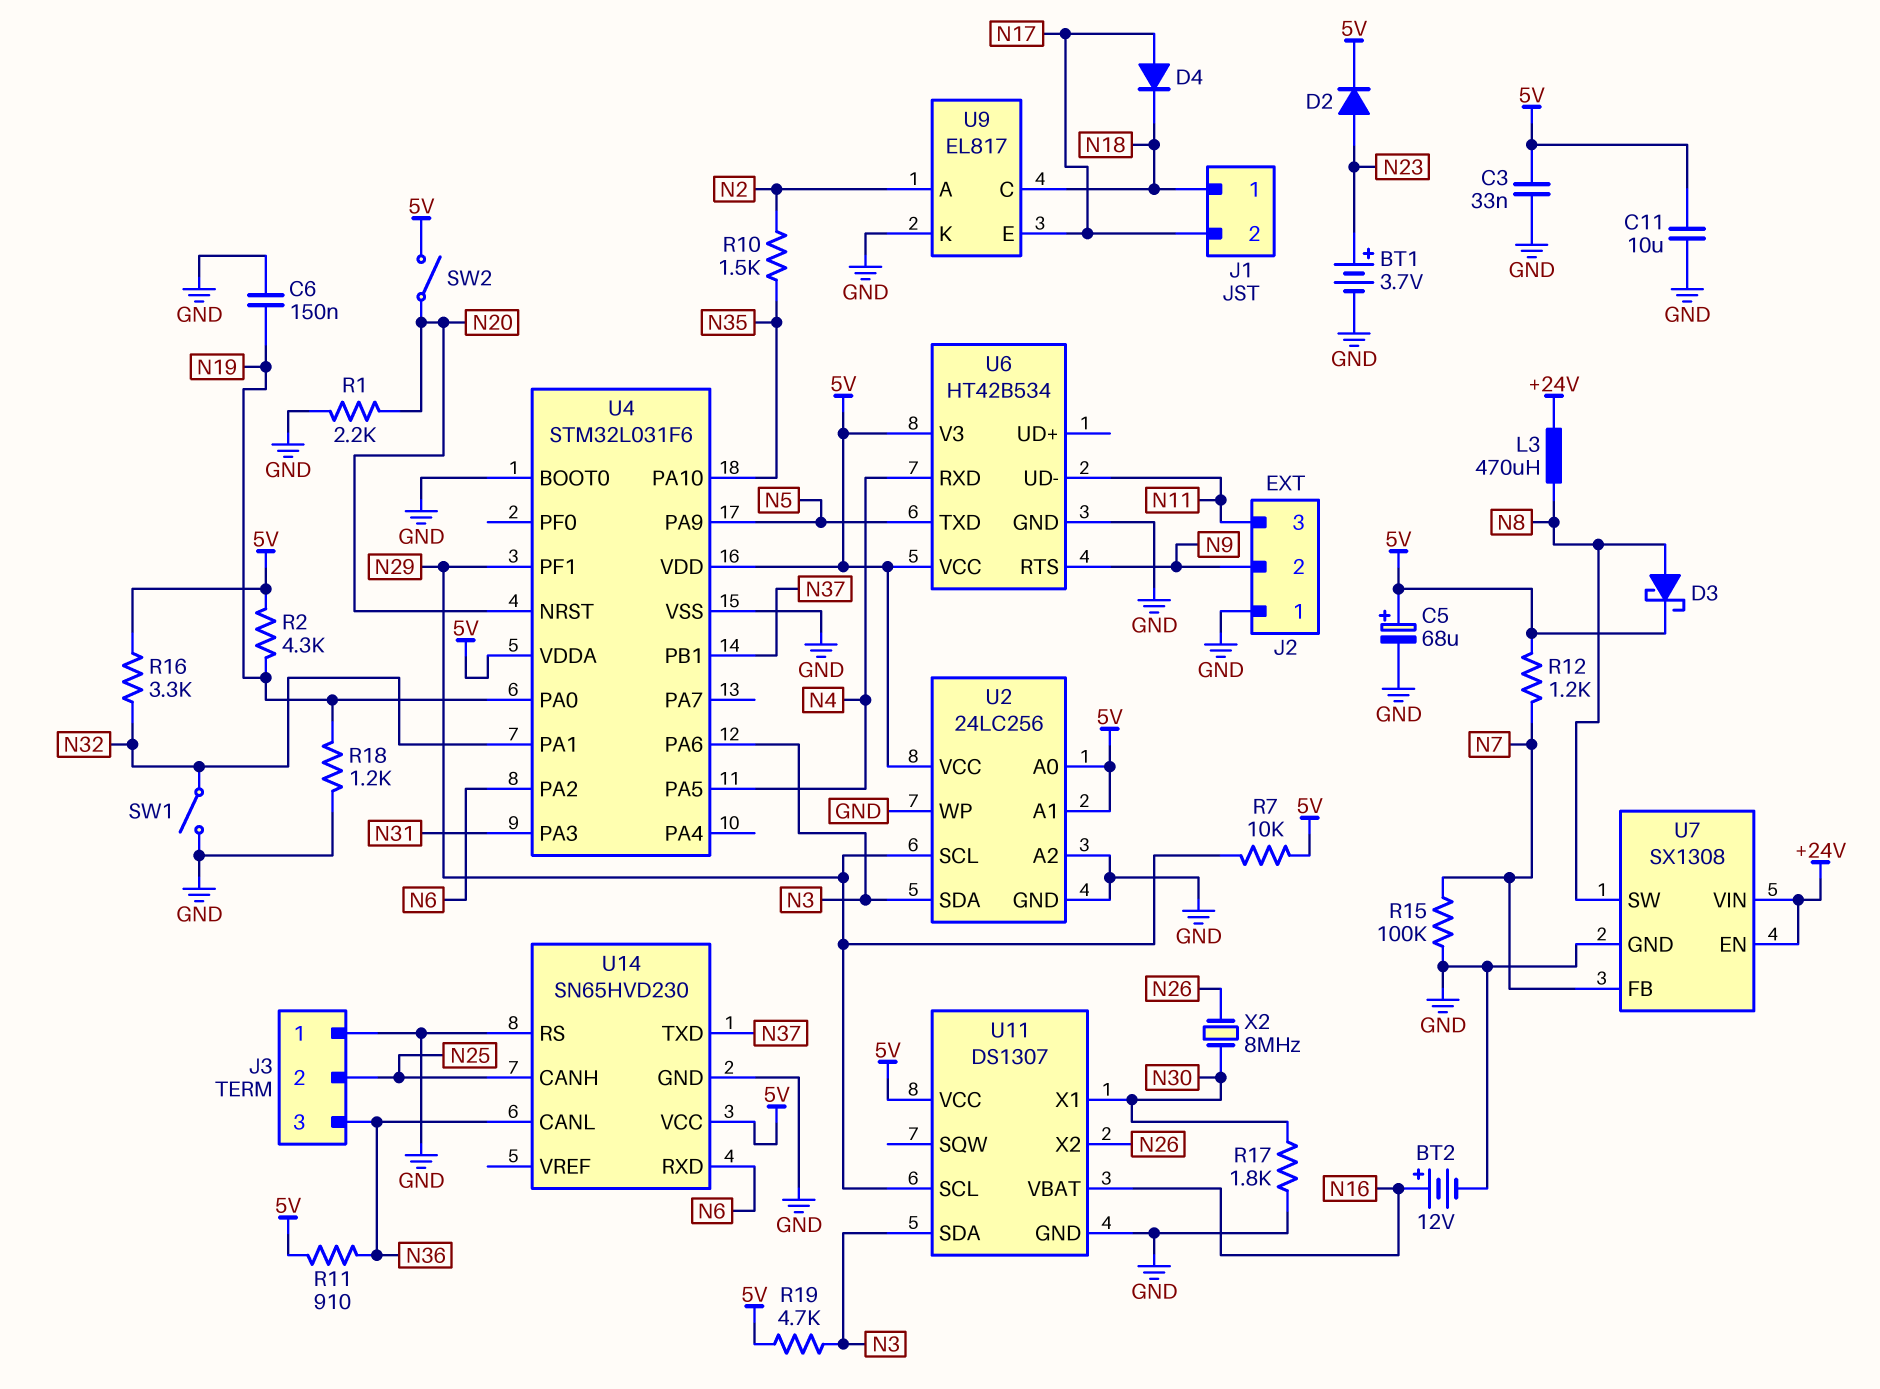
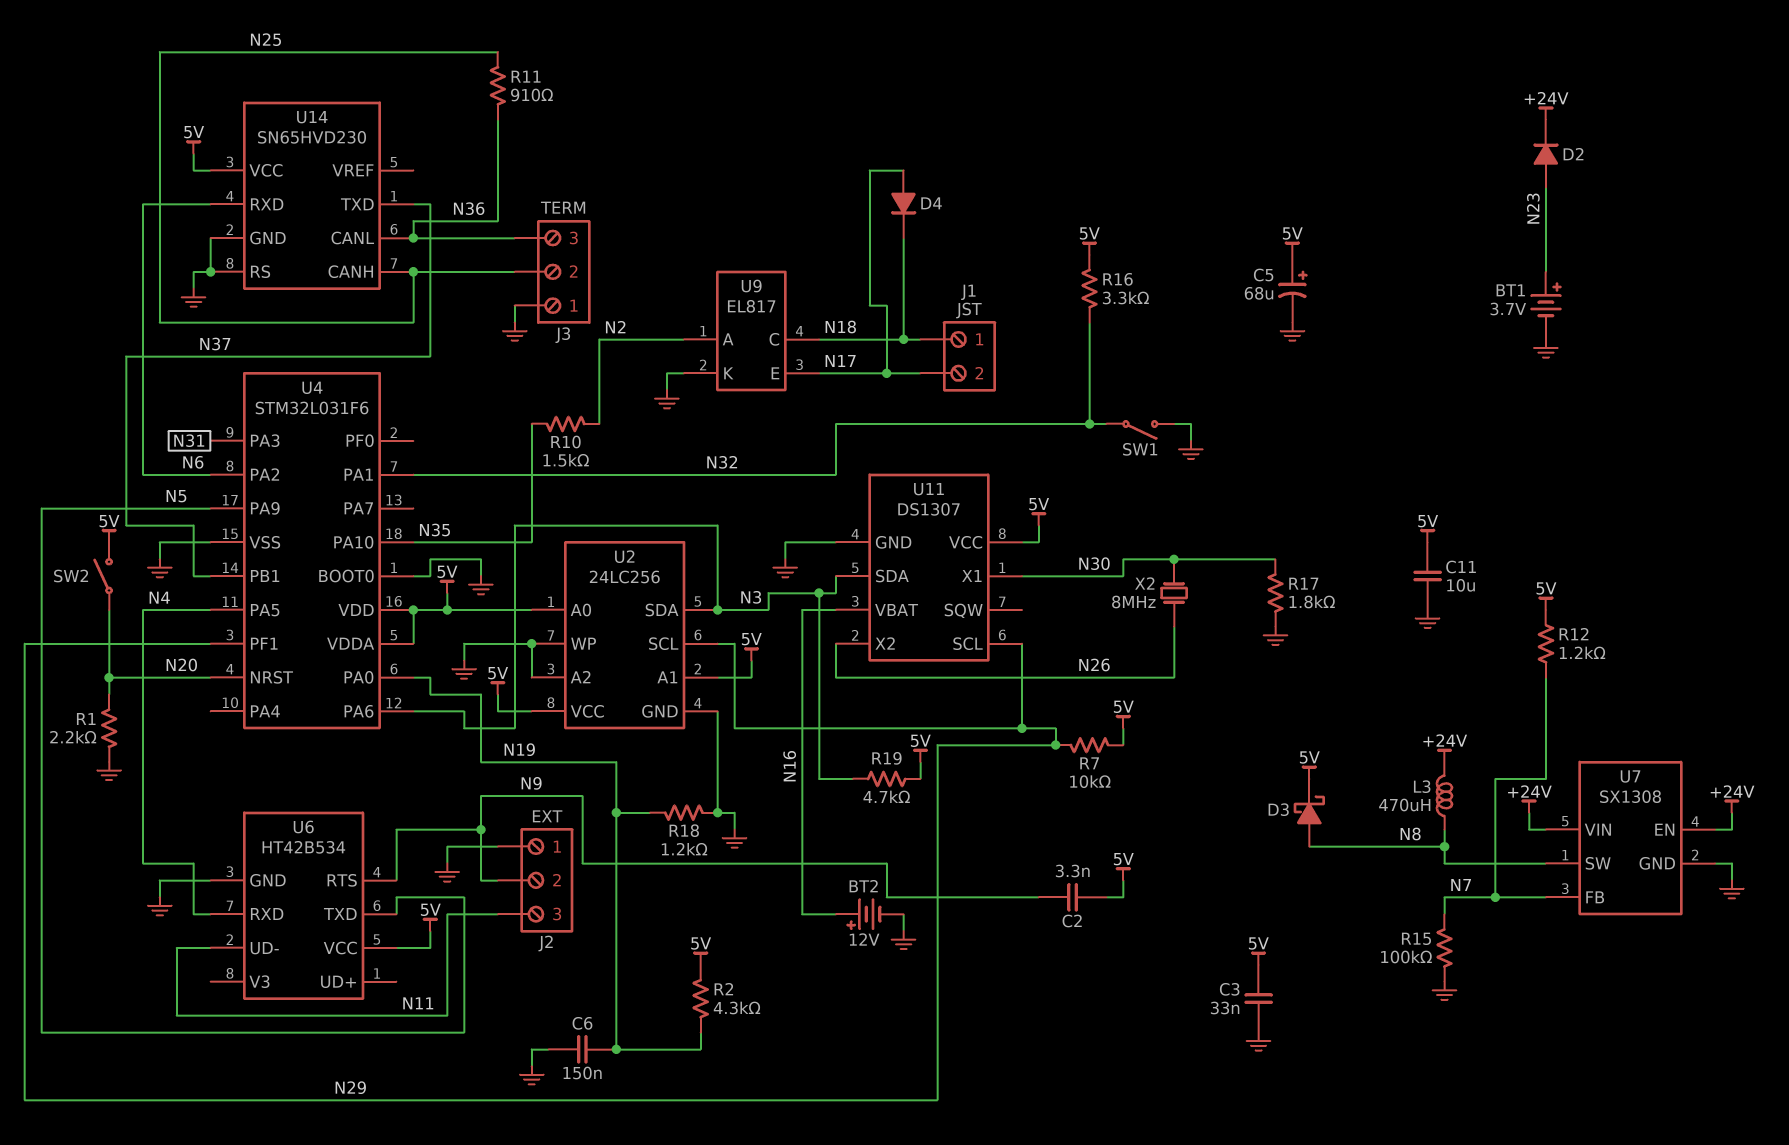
C2: none -> 3.3nF (5V, N9)
D2: diode (A N23, K 5V) -> diode (A N23, K +24V)
R11: 910 (5V, N36) -> 910 (N25, N36)
U6 pin V3: 5V -> none

